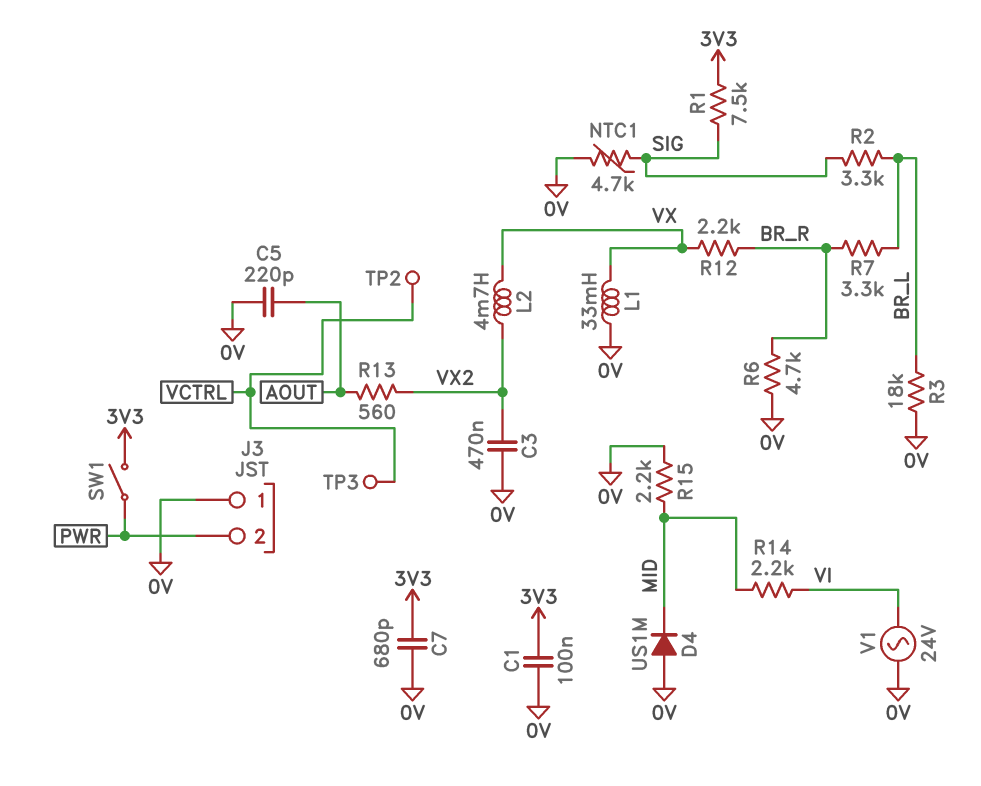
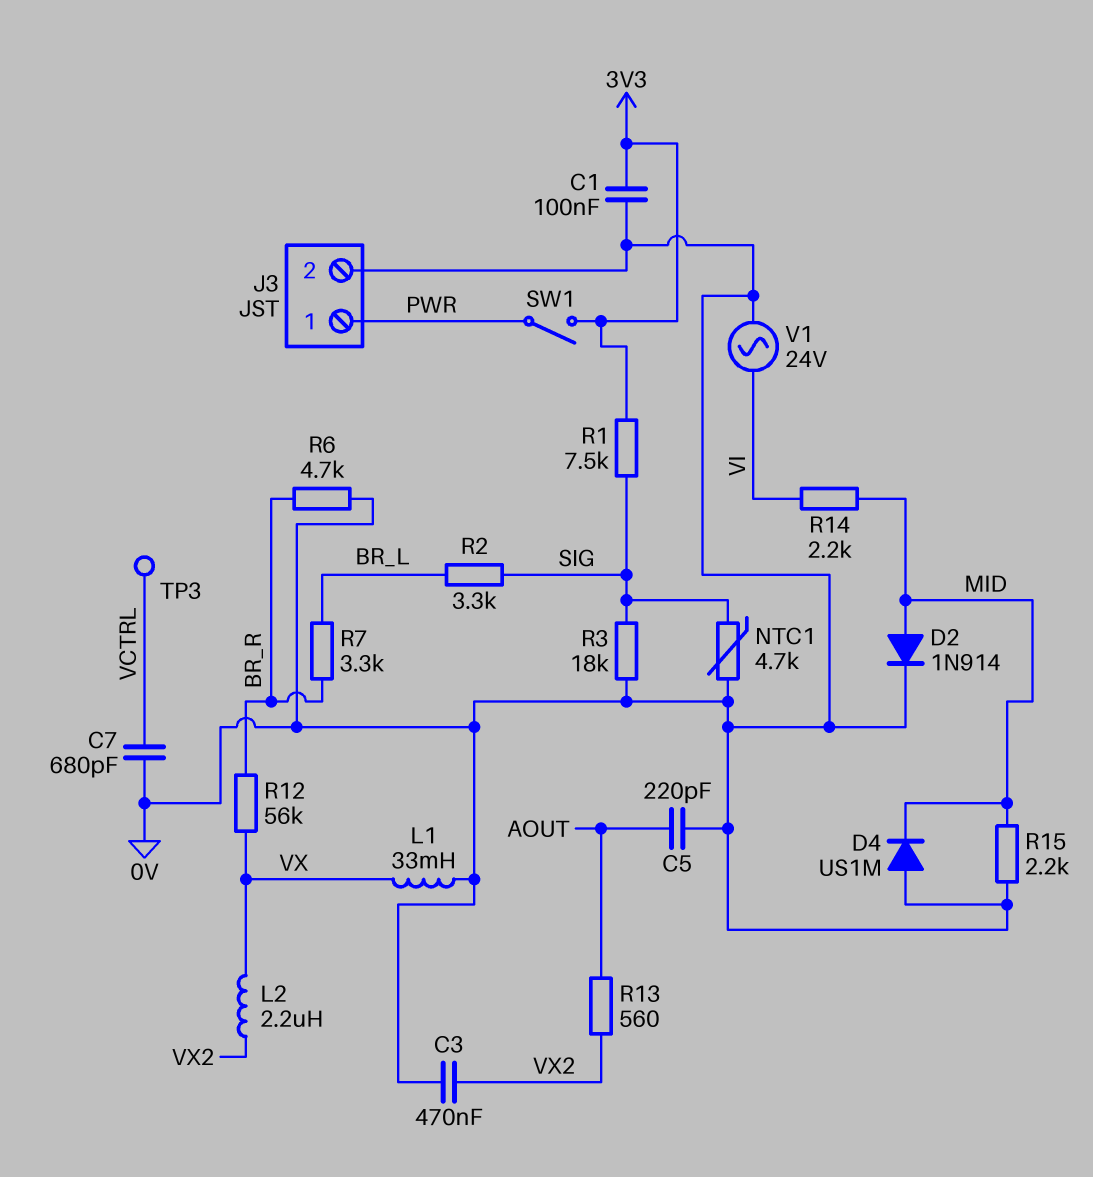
C7: 680pF (0V, 3V3) -> 680pF (0V, VCTRL)
D2: none -> diode 1N914 (A MID, K 0V)
J3 pin 1: 0V -> PWR
J3 pin 2: PWR -> 0V
L2: 4.7mH (VX, VX2) -> 2.2uH (VX, VX2)
R3: 18k (0V, BR_L) -> 18k (0V, SIG)
R12: 2.2k (BR_R, VX) -> 56k (BR_R, VX)
TP2: test point (VCTRL) -> none

